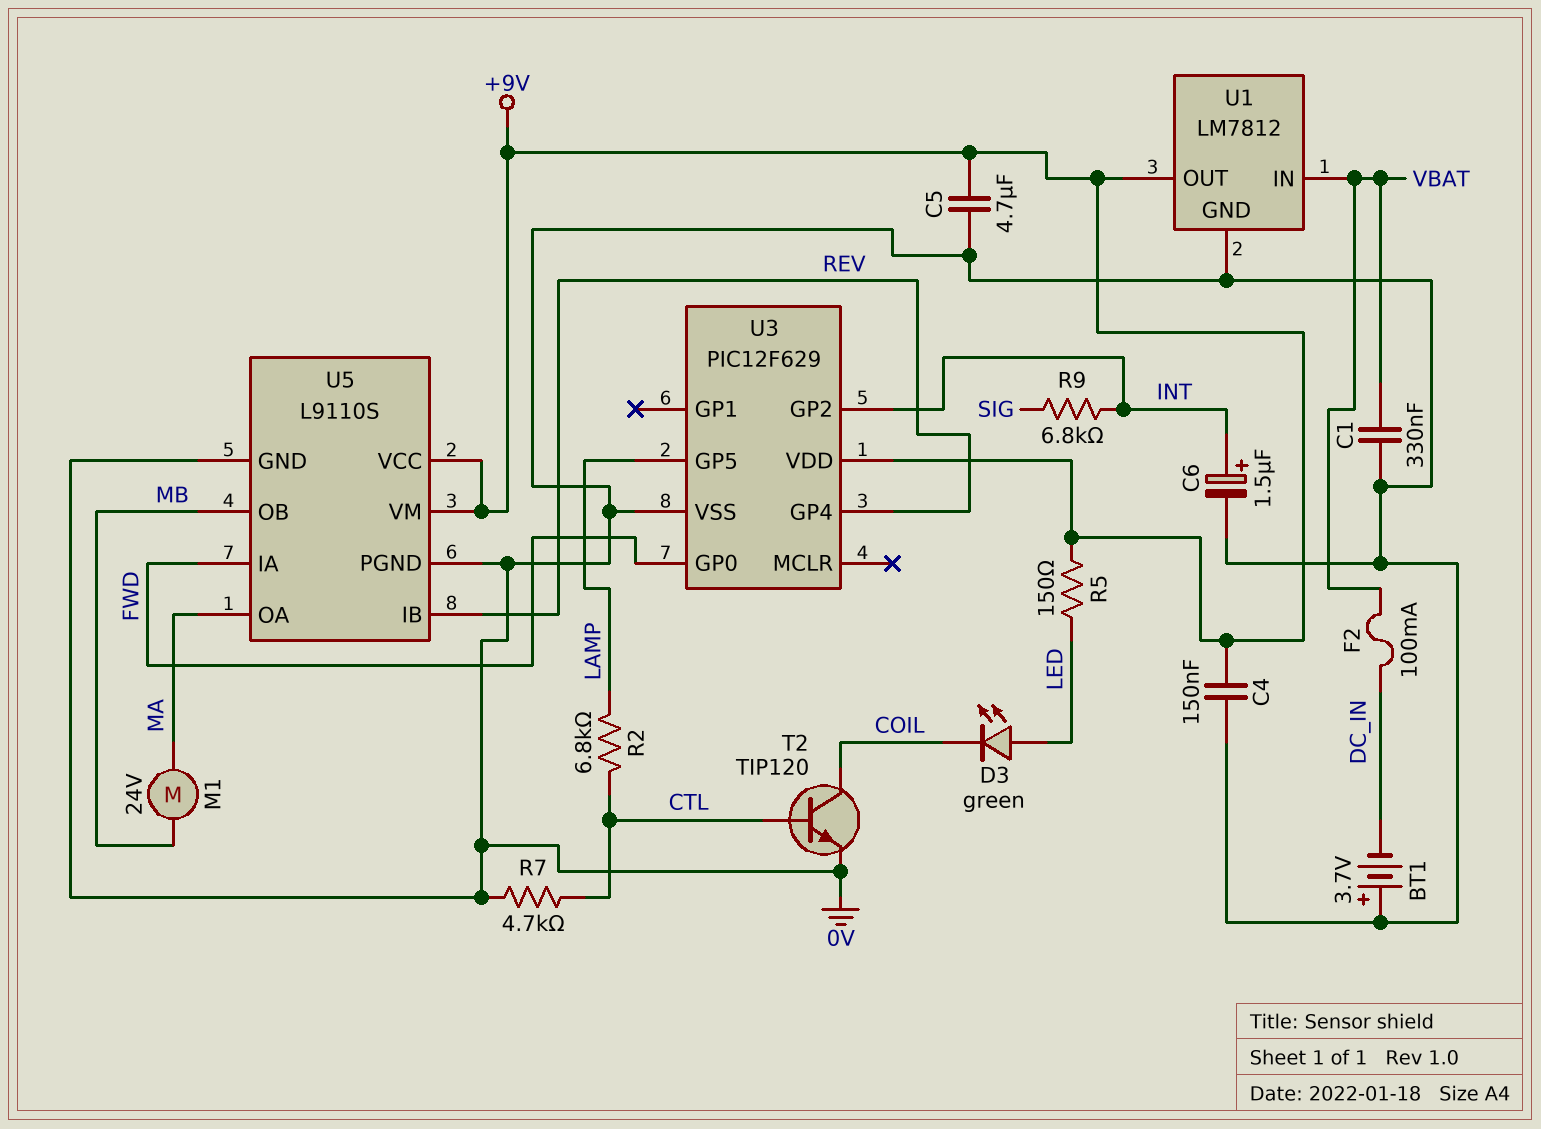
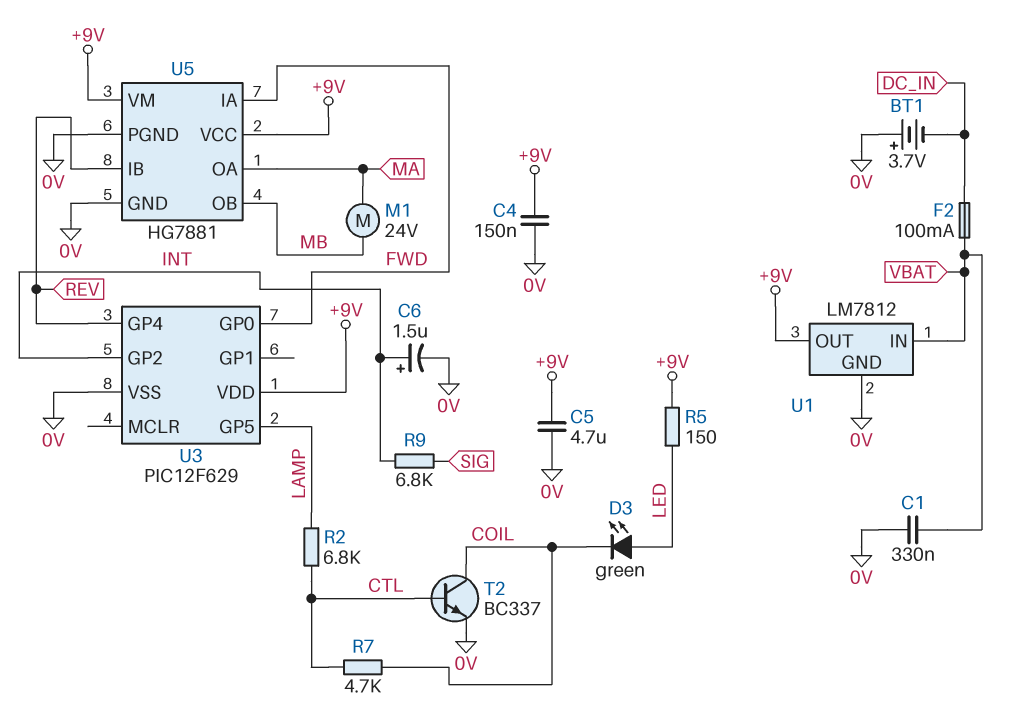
R7: 4.7k (0V, CTL) -> 4.7k (COIL, CTL)
T2: NPN TIP120 (B CTL, C COIL, E 0V) -> NPN BC337 (B CTL, C COIL, E 0V)
U5: L9110S -> HG7881

